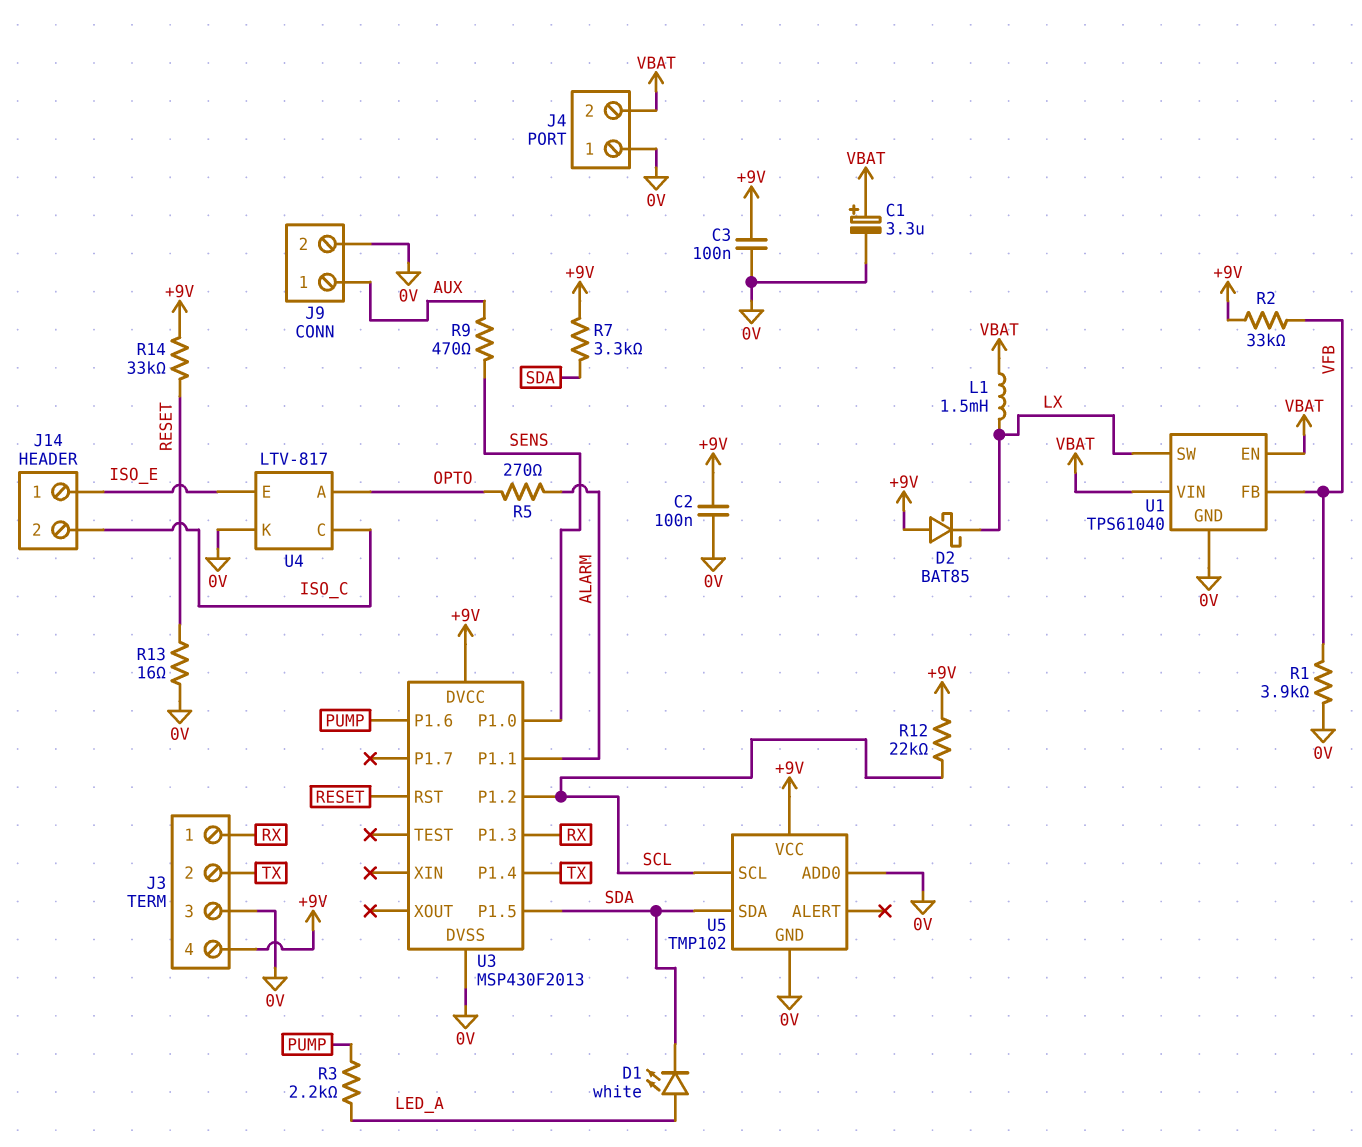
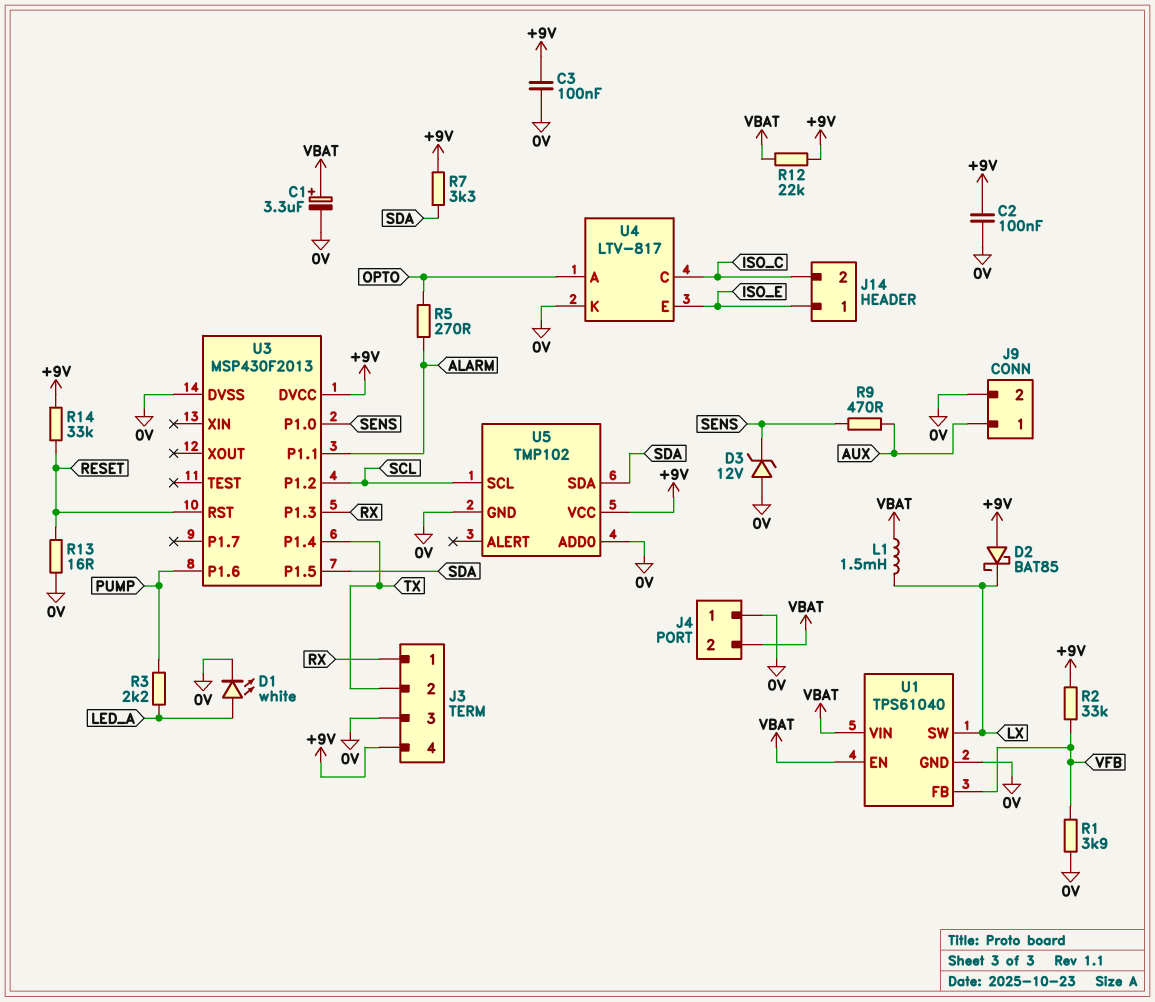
D1: LED white (A LED_A, K SDA) -> LED white (A LED_A, K 0V)
D3: none -> zener 12V (A 0V, K SENS)
R12: 22k (+9V, SCL) -> 22k (+9V, VBAT)

